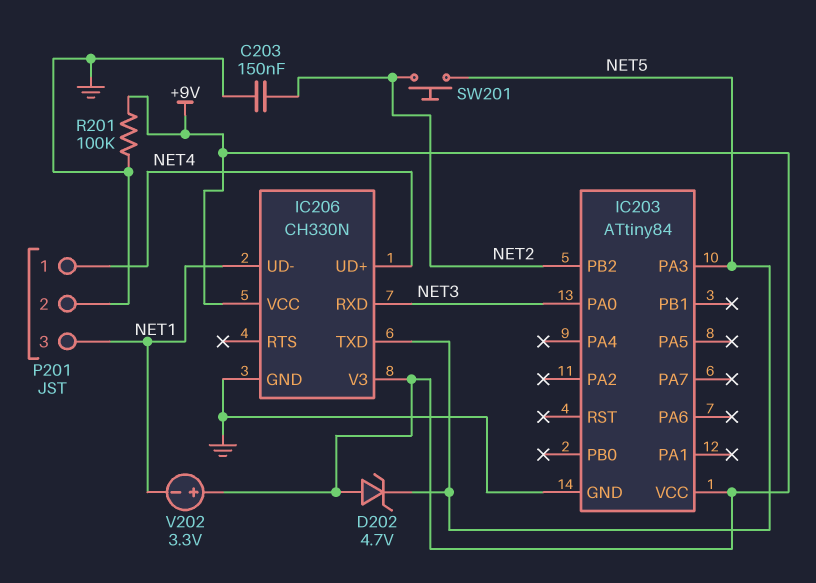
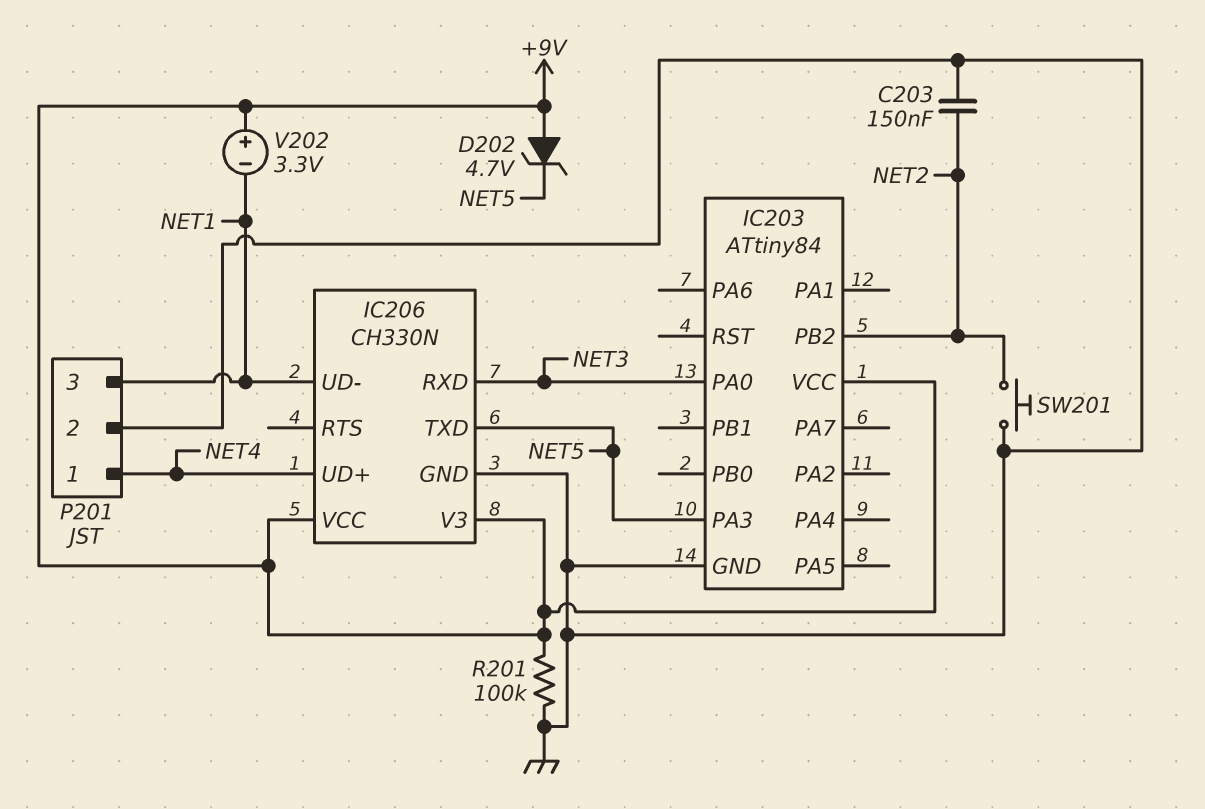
SW201: button (NET2, NET5) -> button (GND, NET2)

